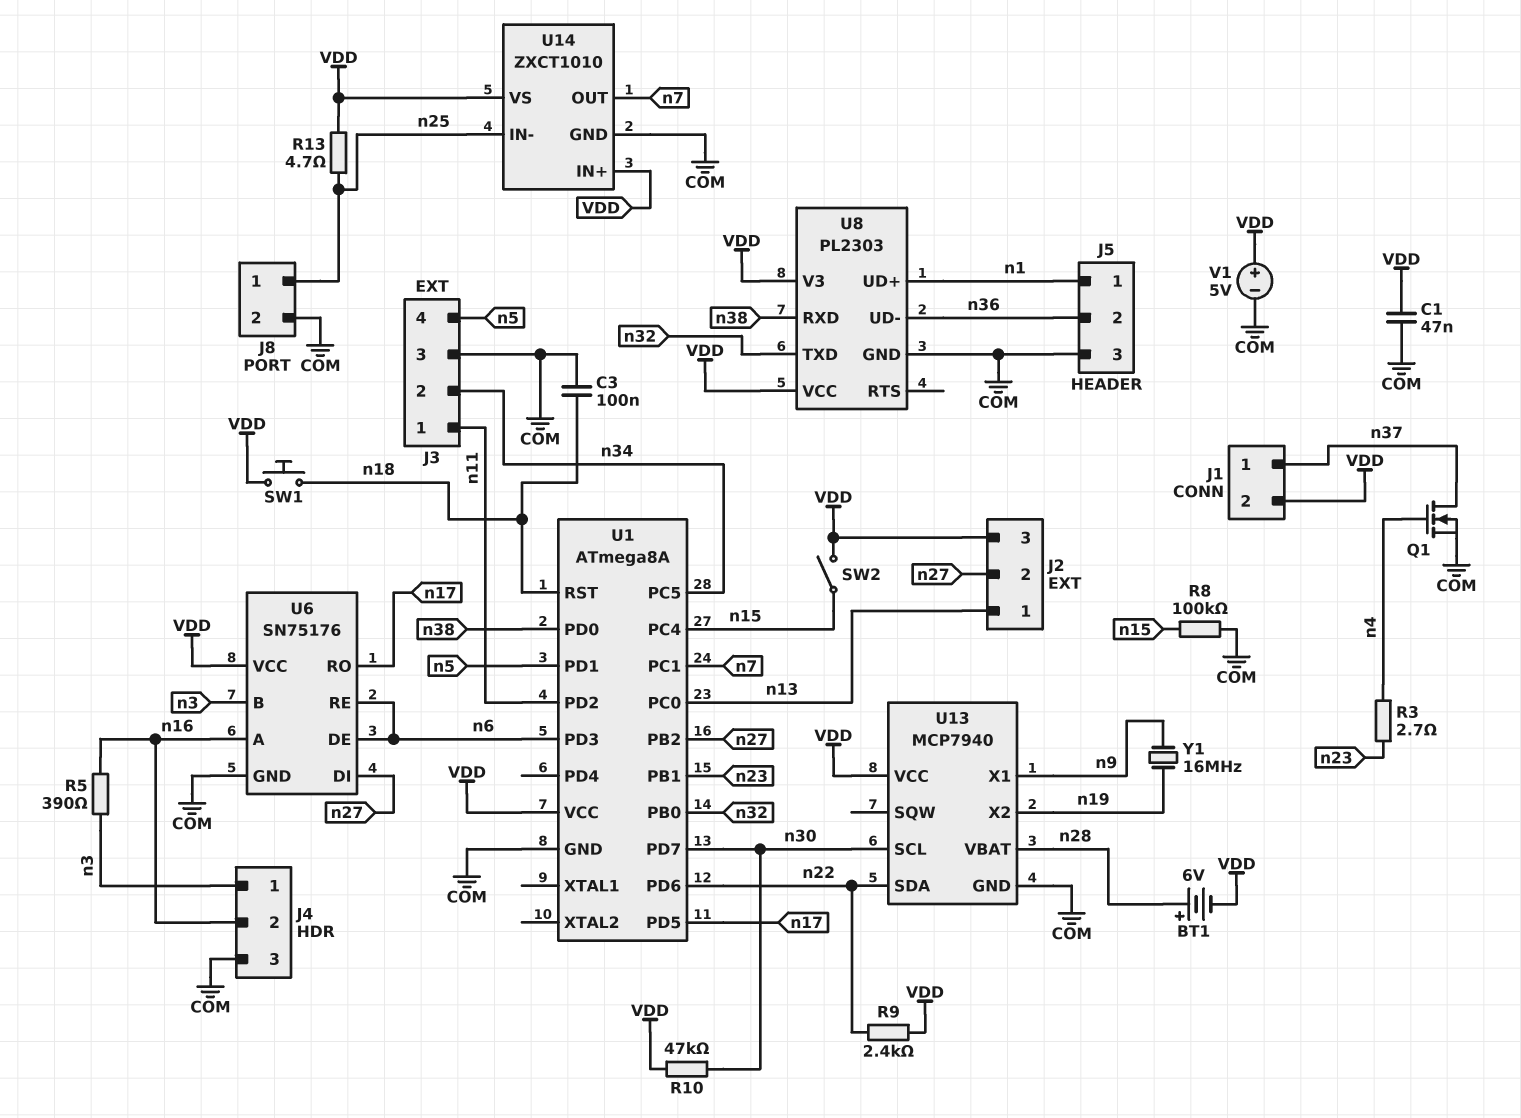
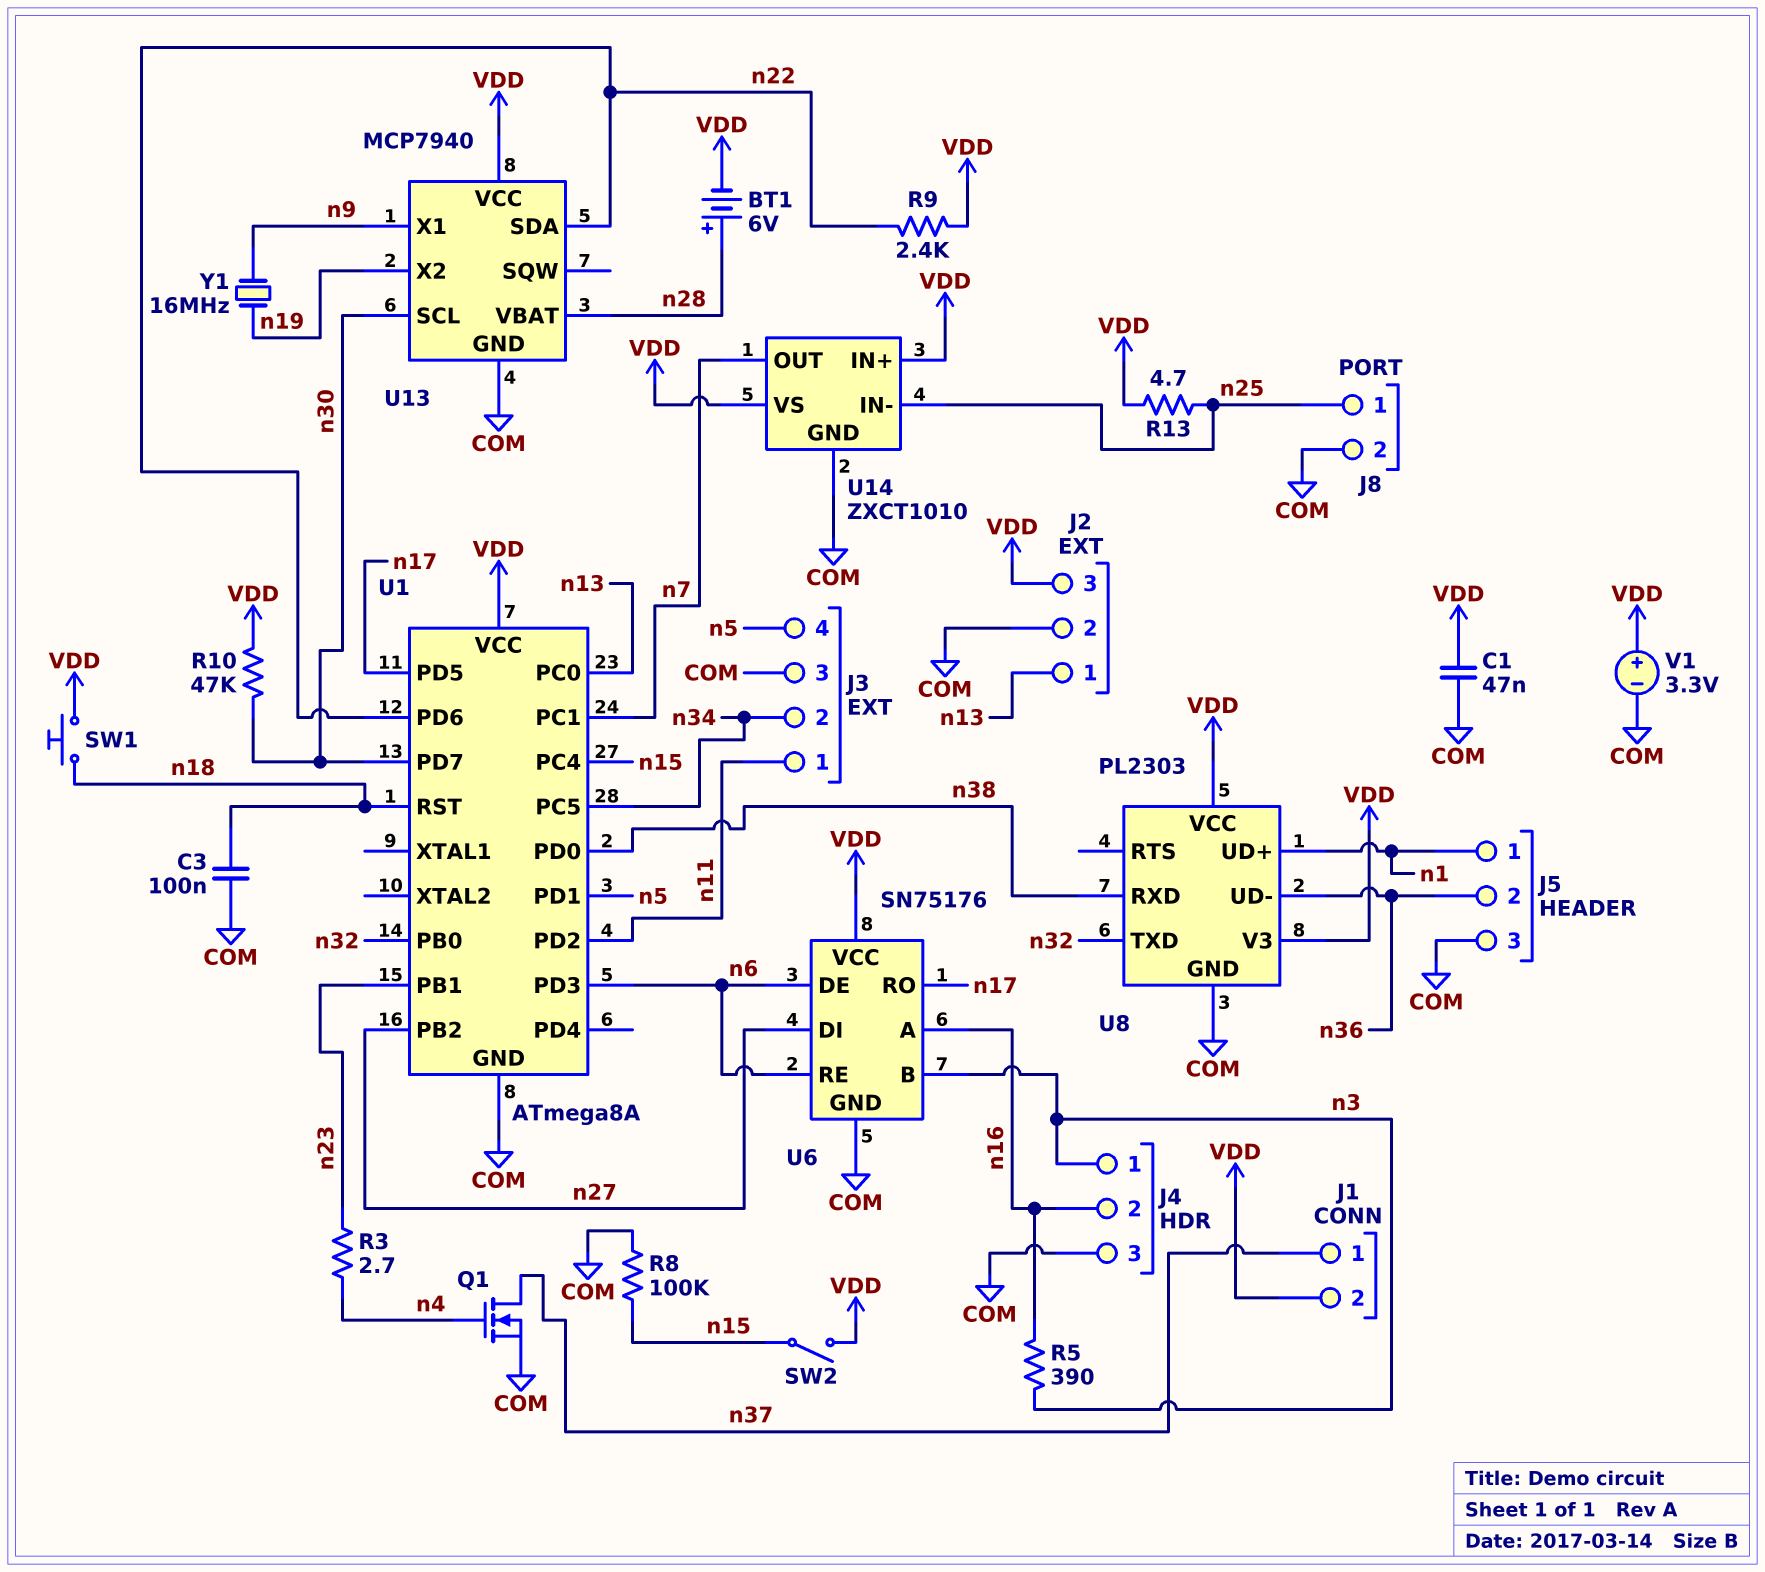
J2 pin 2: n27 -> COM
V1: 5V (plus VDD, minus COM) -> 3.3V (plus VDD, minus COM)

